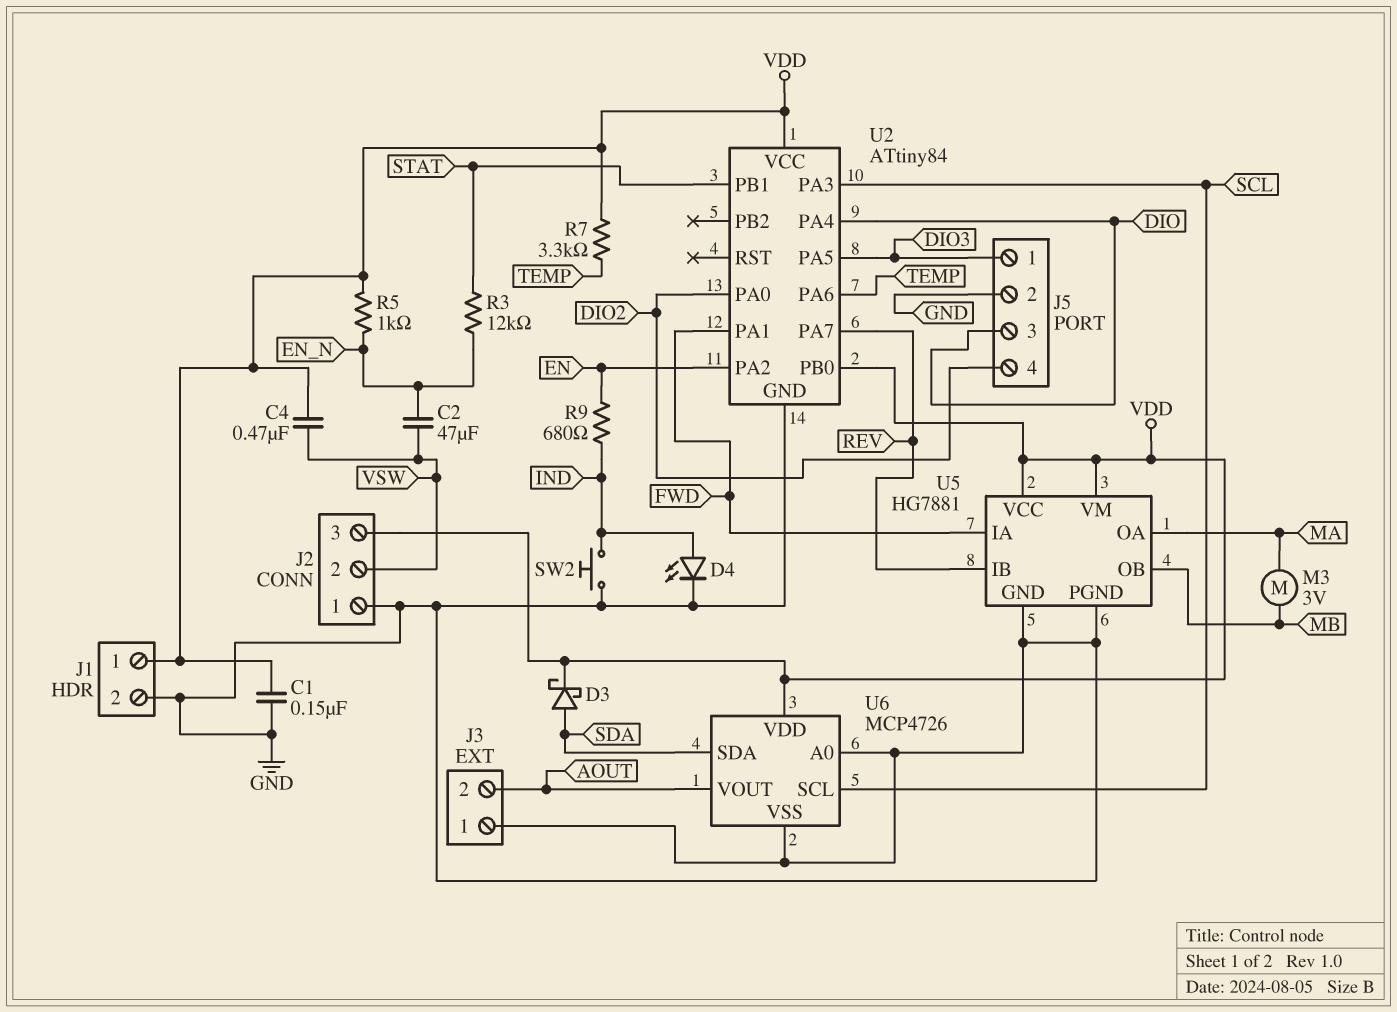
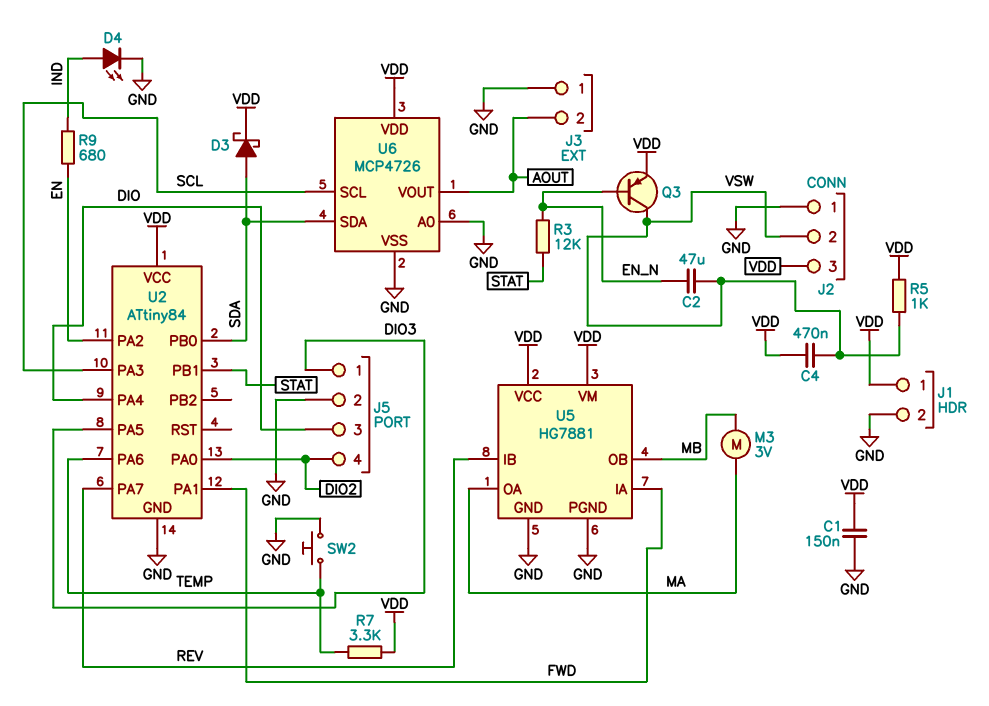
Q3: none -> PNP (B EN_N, C VSW, E VDD)
R5: 1k (EN_N, VDD) -> 1k (VDD, VSW)
SW2: button (GND, IND) -> button (GND, TEMP)
U2 pin PB0: VDD -> SDA

